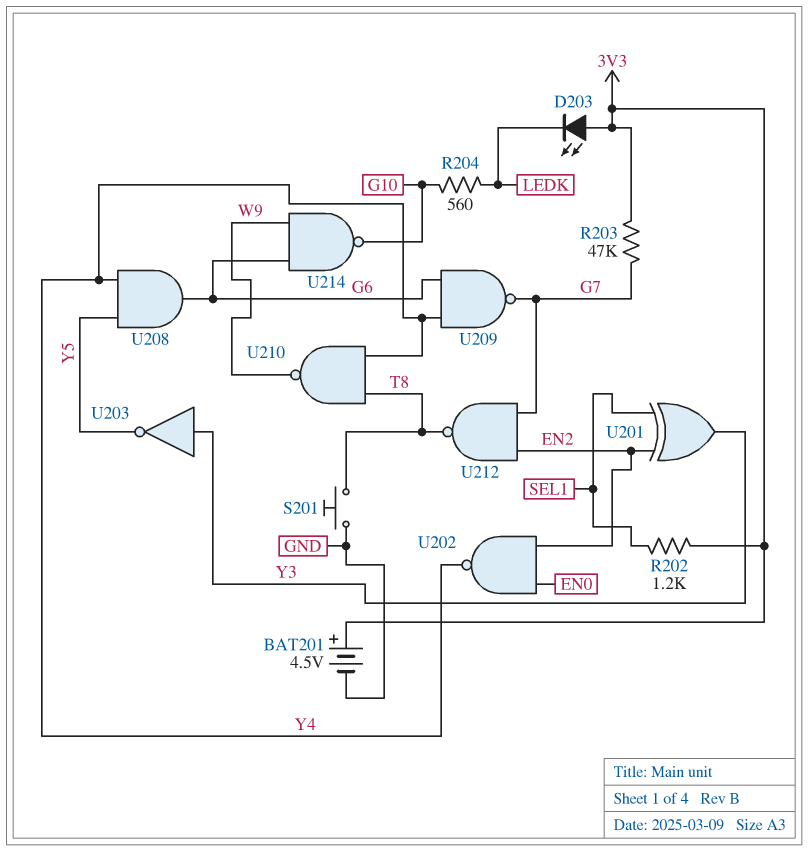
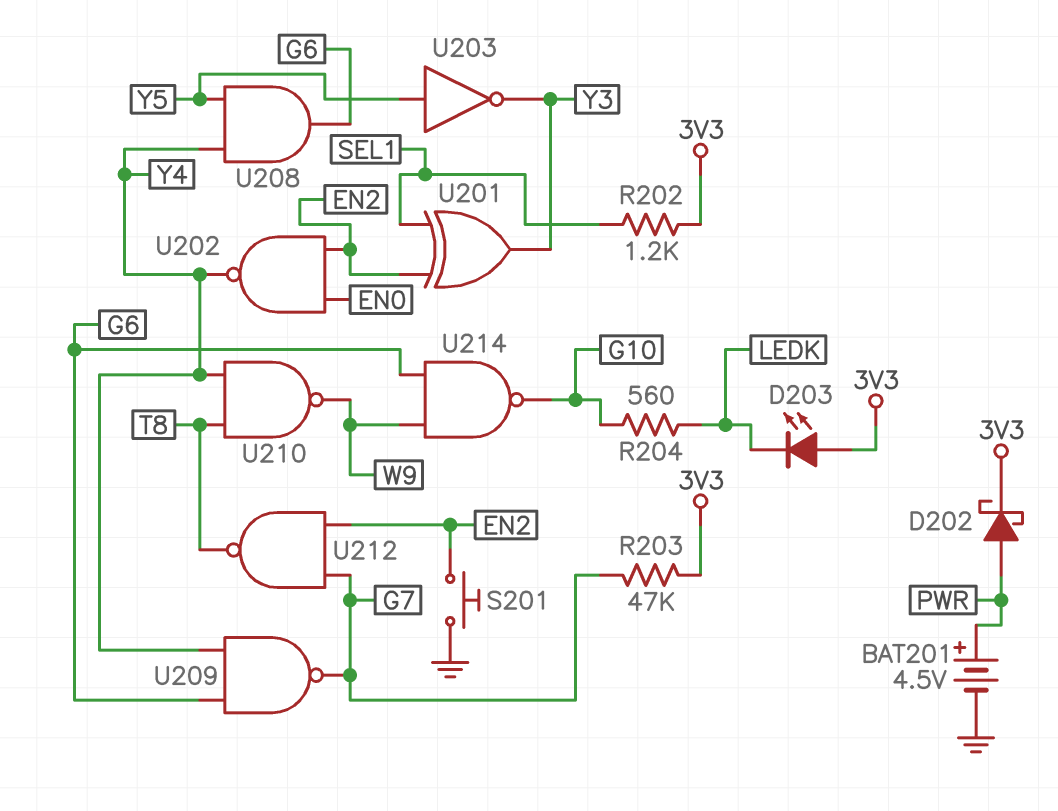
BAT201: 4.5V (plus 3V3, minus GND) -> 4.5V (plus PWR, minus GND)
D202: none -> schottky (A PWR, K 3V3)
S201: button (GND, T8) -> button (EN2, GND)
U203: NOT (in Y3, out Y5) -> NOT (in Y5, out Y3)

